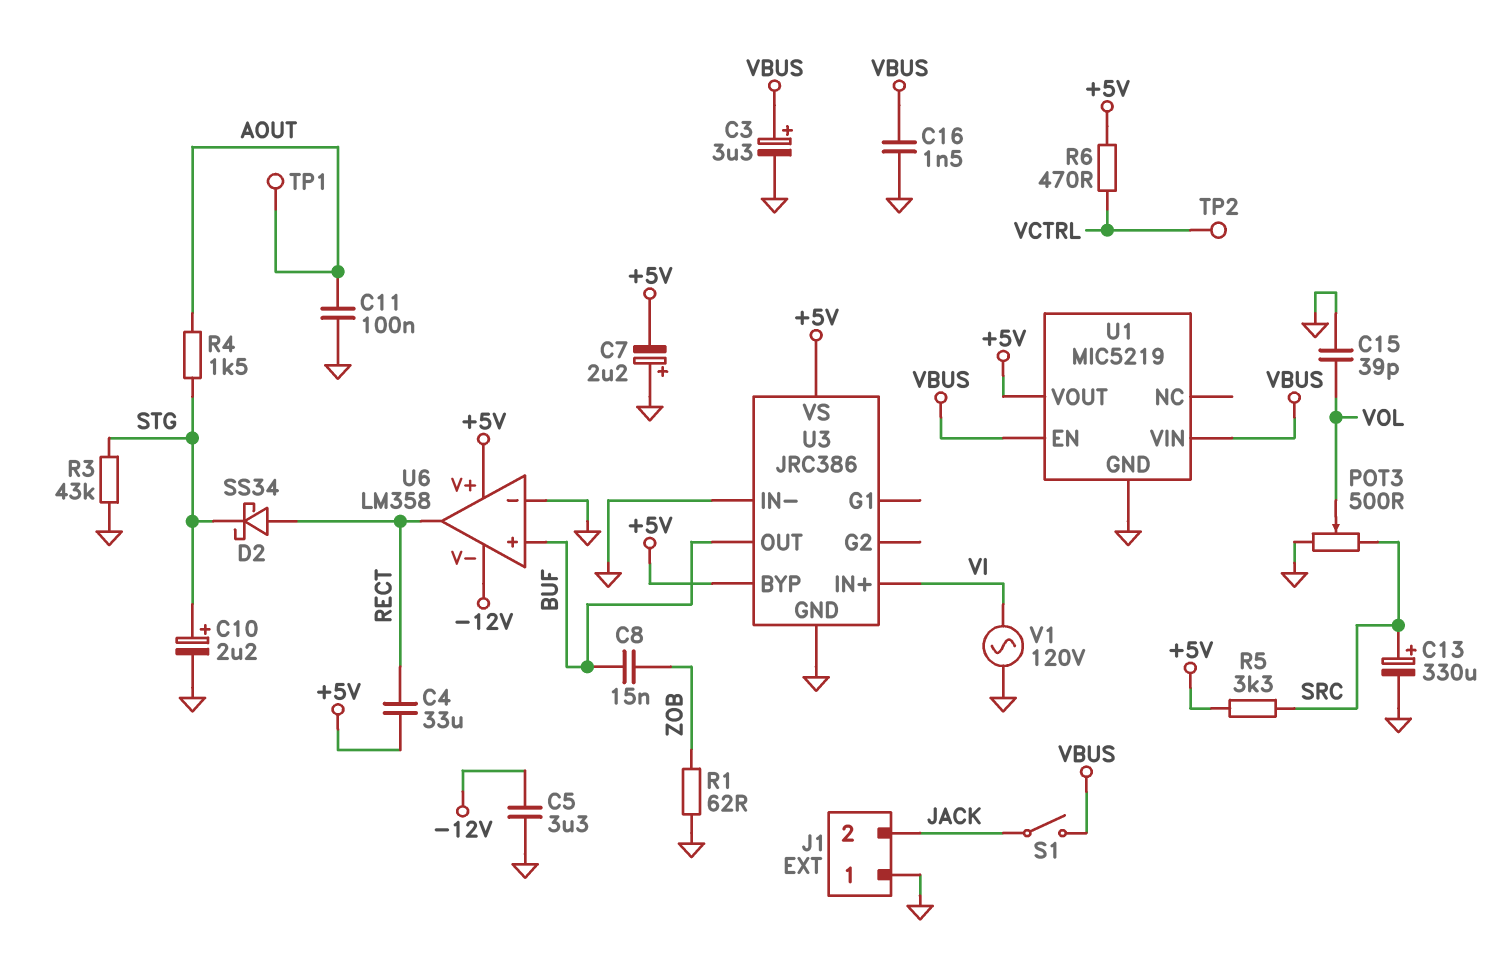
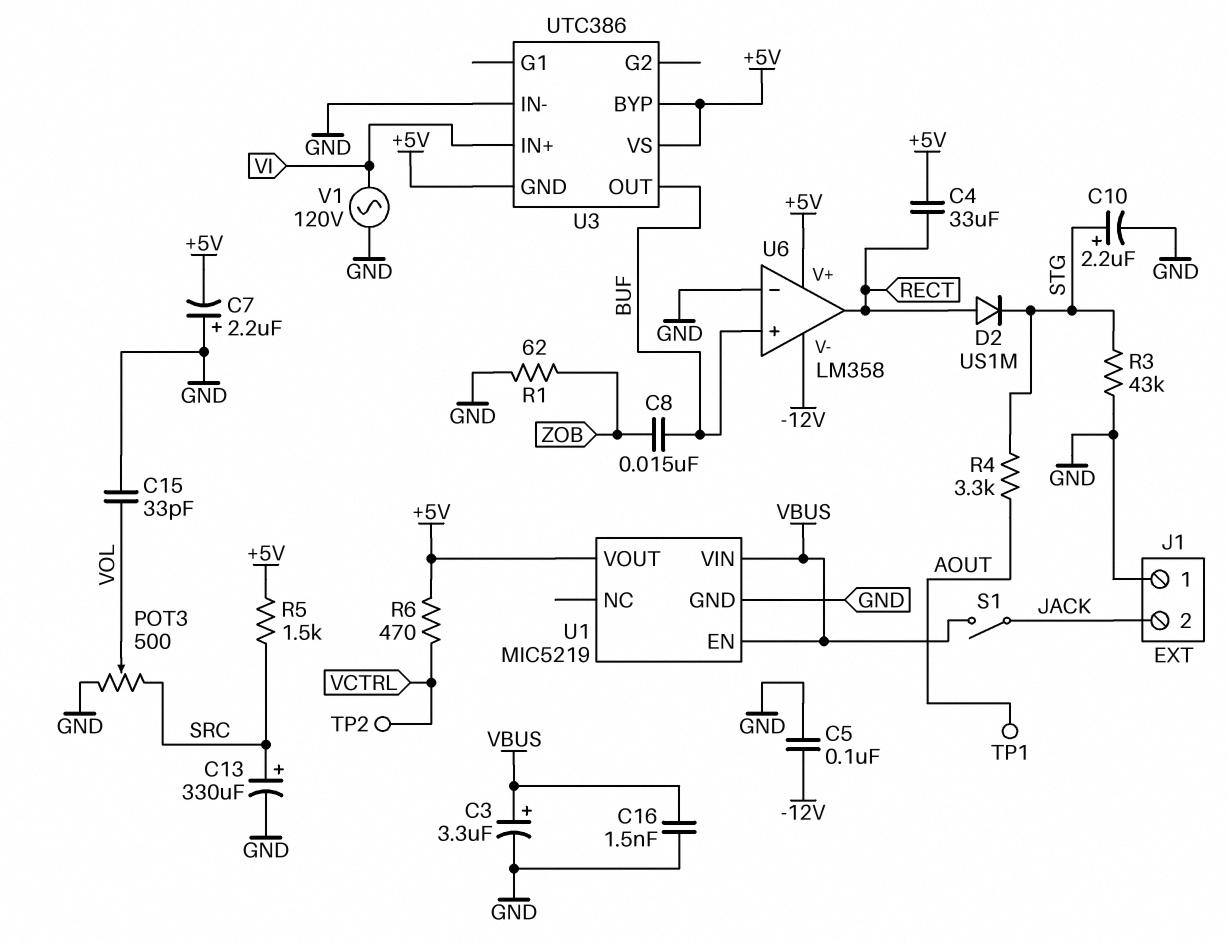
C5: 3.3uF (-12V, GND) -> 100nF (-12V, GND)
C11: 100nF (AOUT, GND) -> none
C15: 39pF (GND, VOL) -> 33pF (GND, VOL)
D2: schottky SS34 (A RECT, K STG) -> diode US1M (A RECT, K STG)
R4: 1.5k (AOUT, STG) -> 3.3k (AOUT, STG)
R5: 3.3k (+5V, SRC) -> 1.5k (+5V, SRC)
U3: JRC386 -> UTC386
U3 pin GND: GND -> +5V

